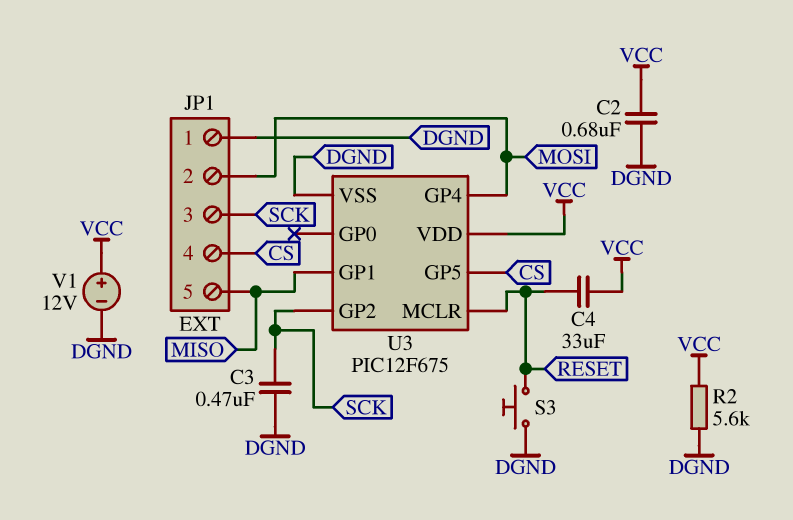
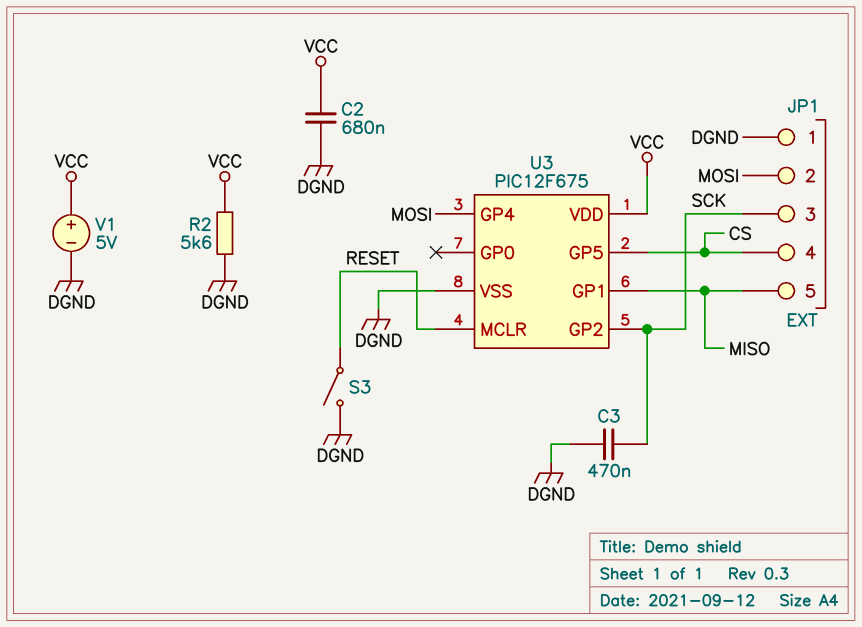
C4: 33uF (RESET, VCC) -> none
S3: button (DGND, RESET) -> switch (DGND, RESET)
V1: 12V (plus VCC, minus DGND) -> 5V (plus VCC, minus DGND)

